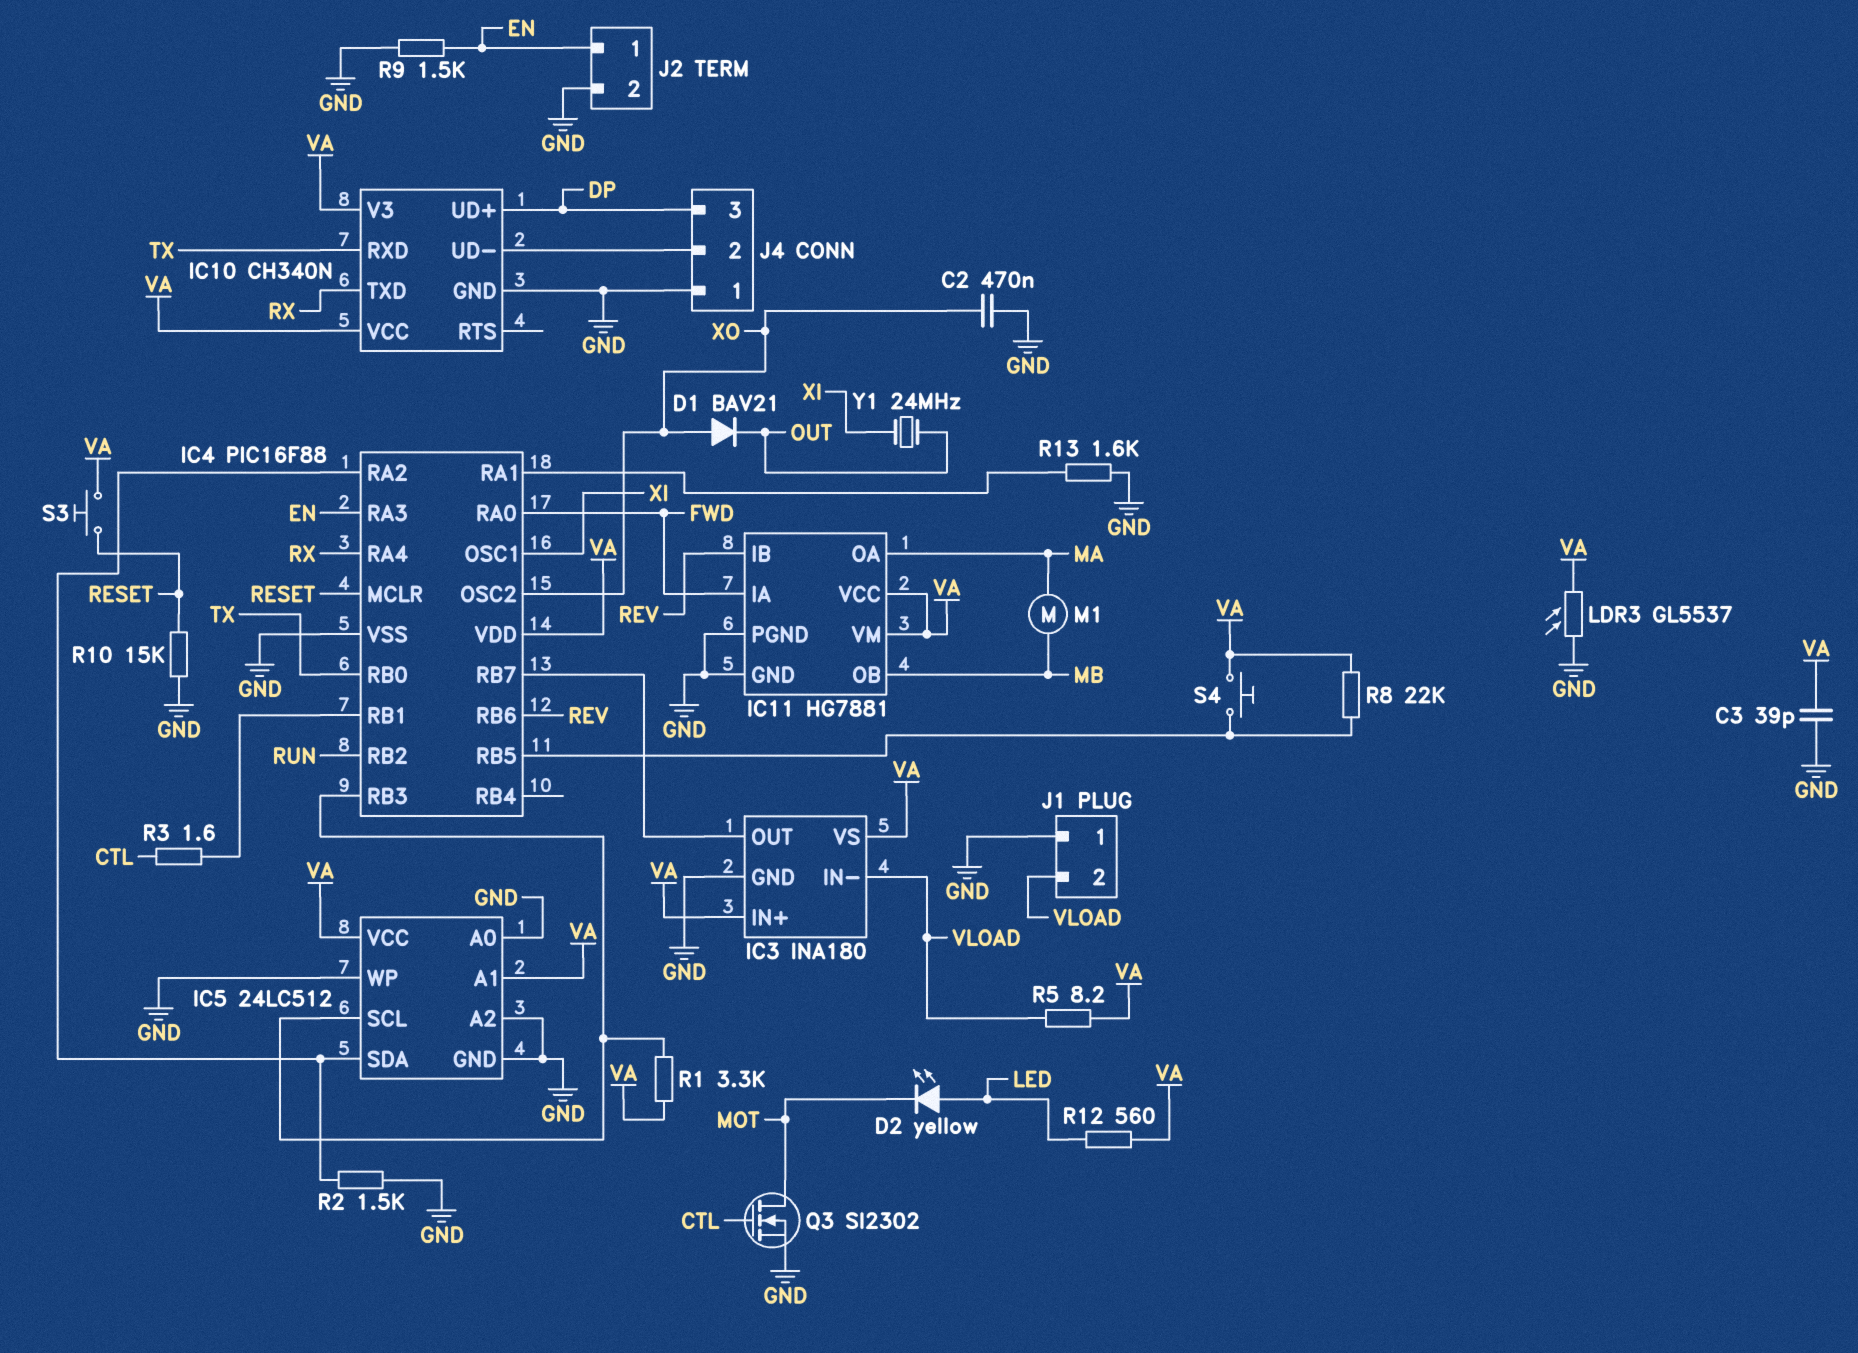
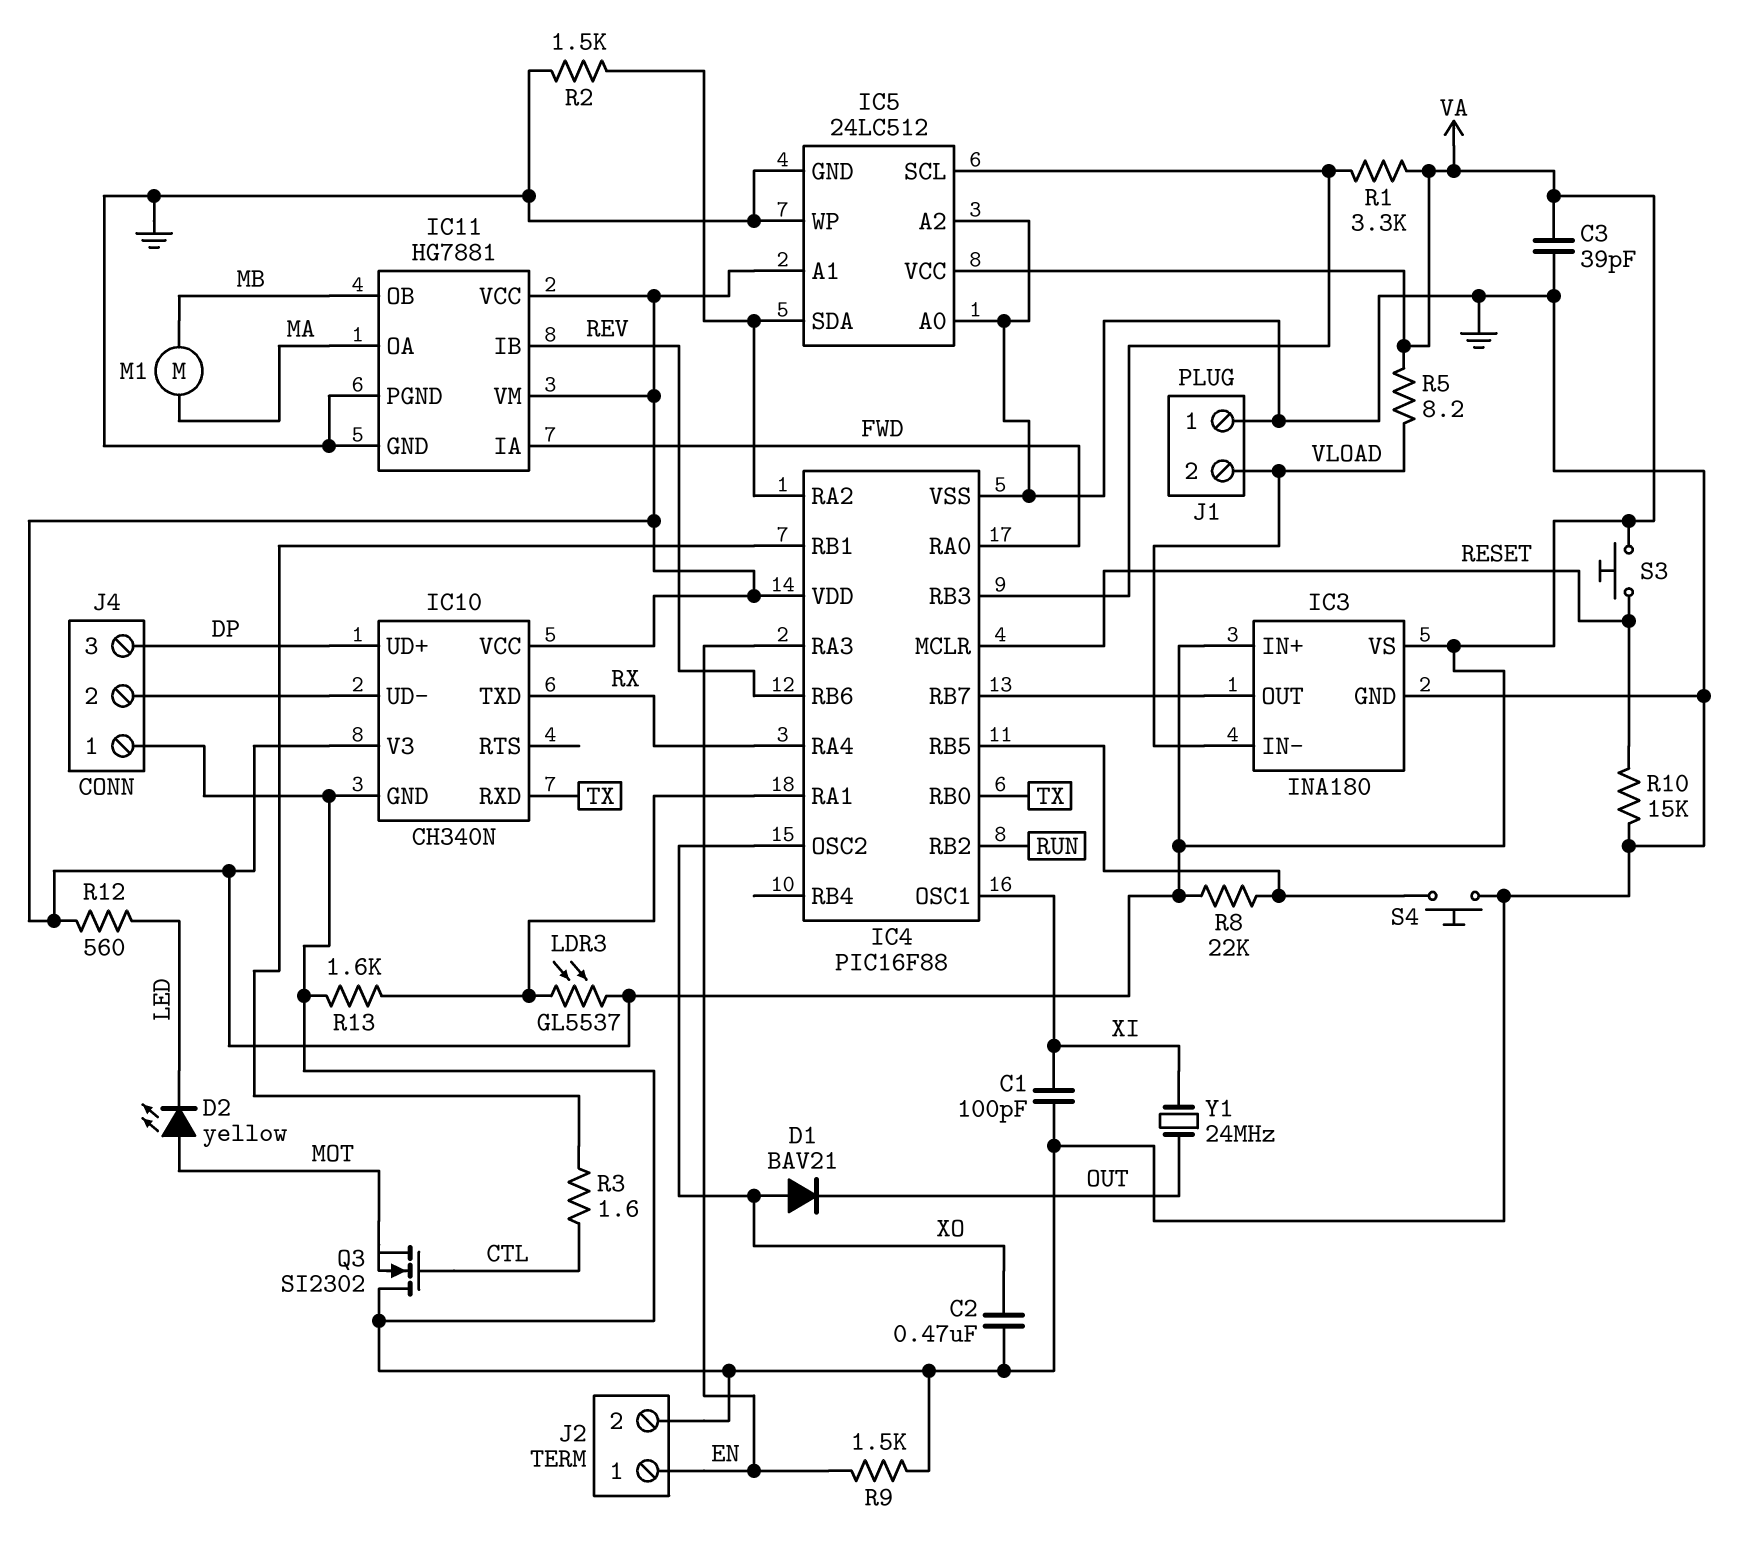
C1: none -> 100pF (GND, XI)
D2: LED yellow (A LED, K MOT) -> LED yellow (A MOT, K LED)
LDR3: GL5537 (GND, VA) -> GL5537 (IC4/RA1, VA)
Q3: NMOS SI2302 (G CTL, D MOT, S GND) -> NMOS SI2302 (G CTL, D GND, S MOT)
S4: button (IC4/RB5, VA) -> button (GND, IC4/RB5)

